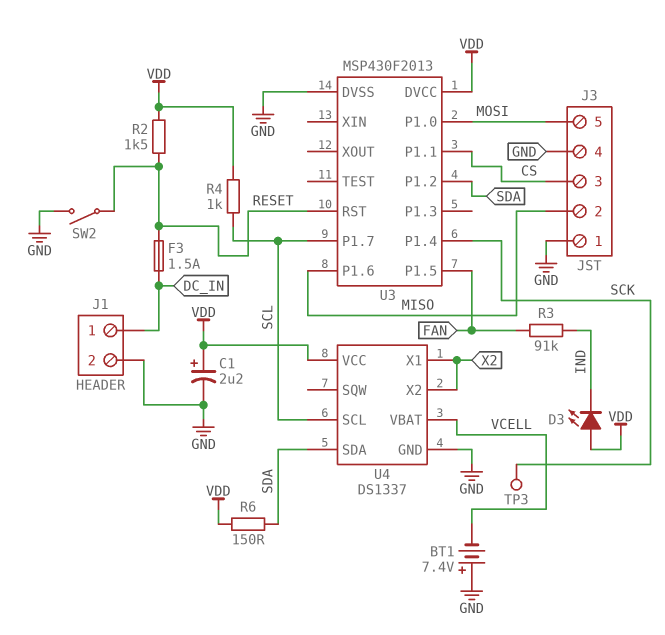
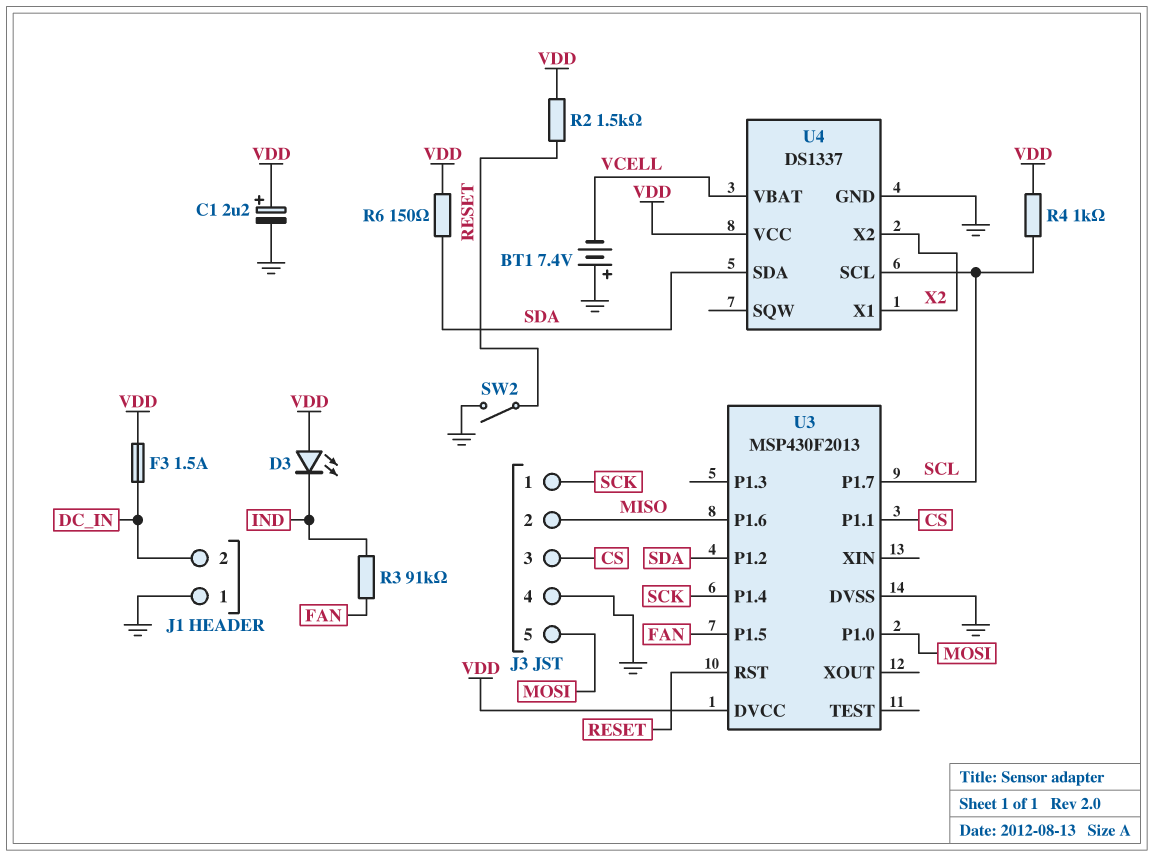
F3: 1.5A (DC_IN, RESET) -> 1.5A (DC_IN, VDD)
J1 pin 1: DC_IN -> GND
J1 pin 2: GND -> DC_IN
J3 pin 1: GND -> SCK
TP3: test point (SCK) -> none

